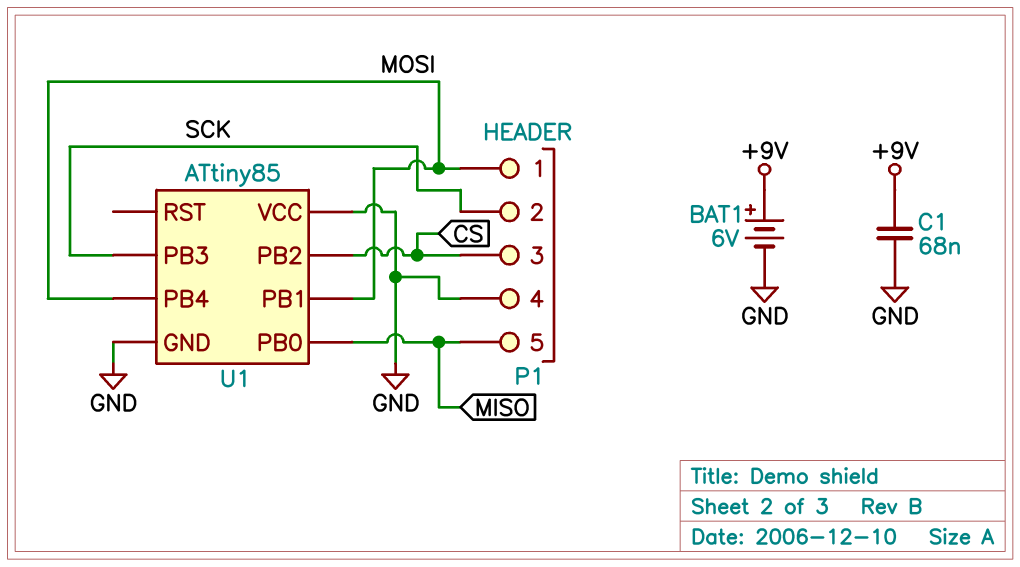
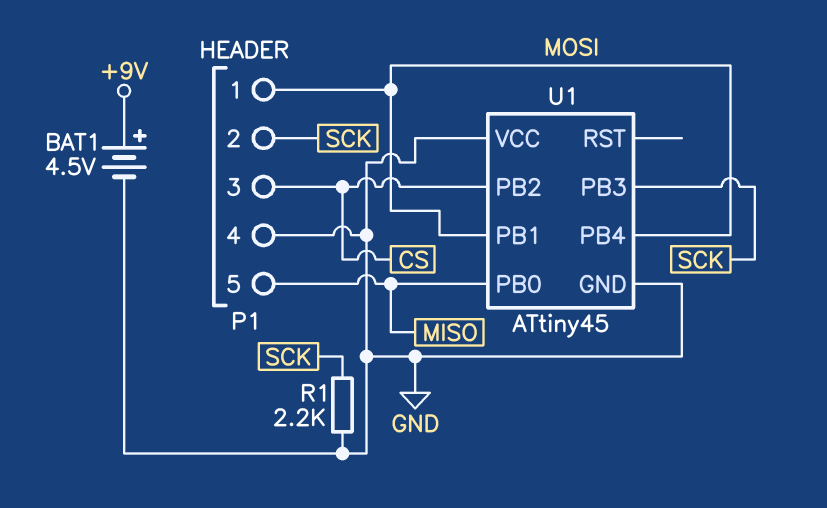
BAT1: 6V (plus +9V, minus GND) -> 4.5V (plus +9V, minus GND)
C1: 68nF (+9V, GND) -> none
R1: none -> 2.2k (GND, SCK)
U1: ATtiny85 -> ATtiny45

